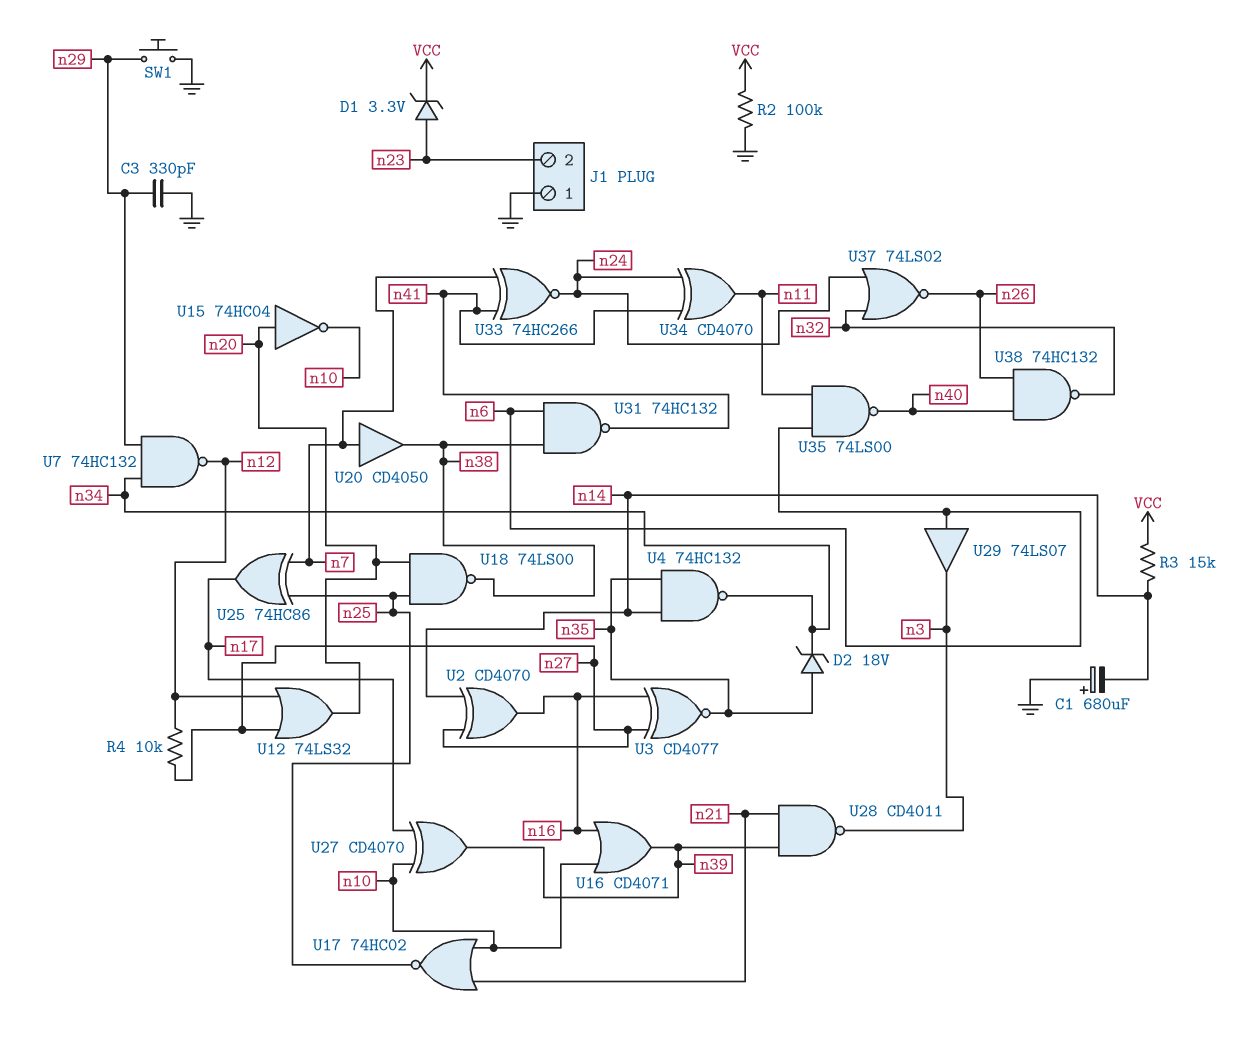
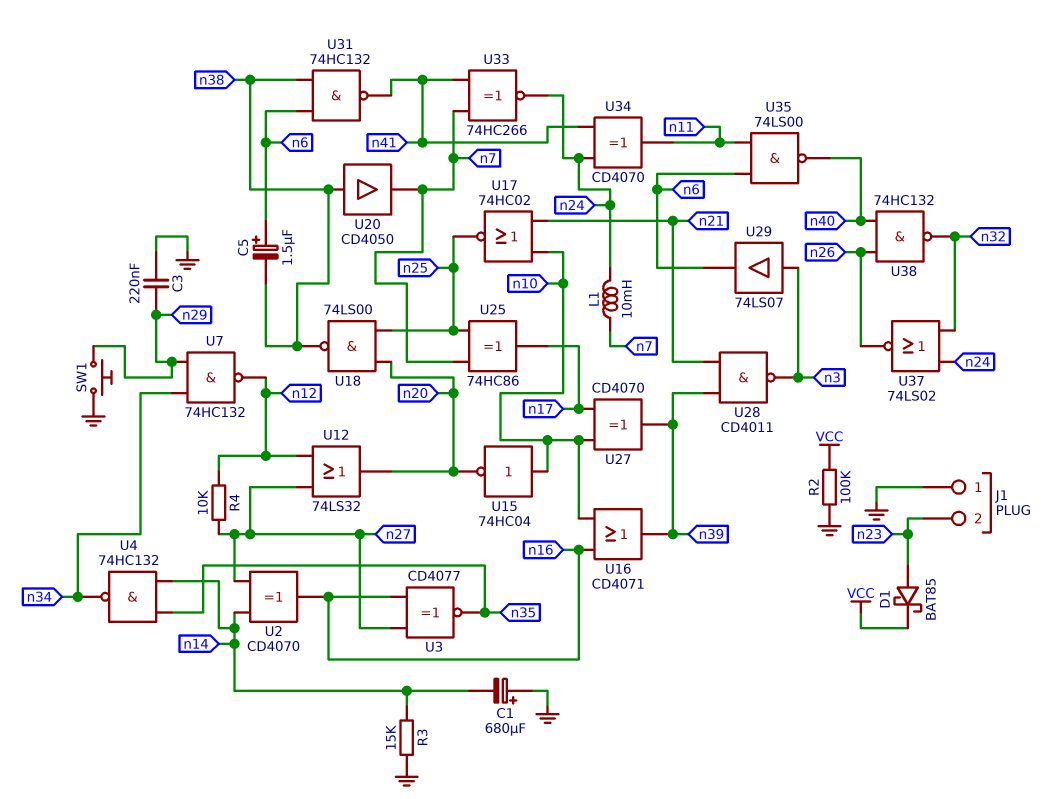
C3: 330pF (GND, n29) -> 220nF (GND, n29)
C5: none -> 1.5uF (plus n6, minus n38)
D1: zener 3.3V (A n23, K VCC) -> schottky BAT85 (A n23, K VCC)
D2: zener 18V (A n35, K n34) -> none
L1: none -> 10mH (n7, n24)
R3: 15k (VCC, n14) -> 15k (GND, n14)
U15: NOT 74HC04 (in n20, out n10) -> NOT 74HC04 (in n10, out n20)
U20: buffer CD4050 (in n7, out n38) -> buffer CD4050 (in n38, out n7)
U29: buffer 74LS07 (in n6, out n3) -> buffer 74LS07 (in n3, out n6)

